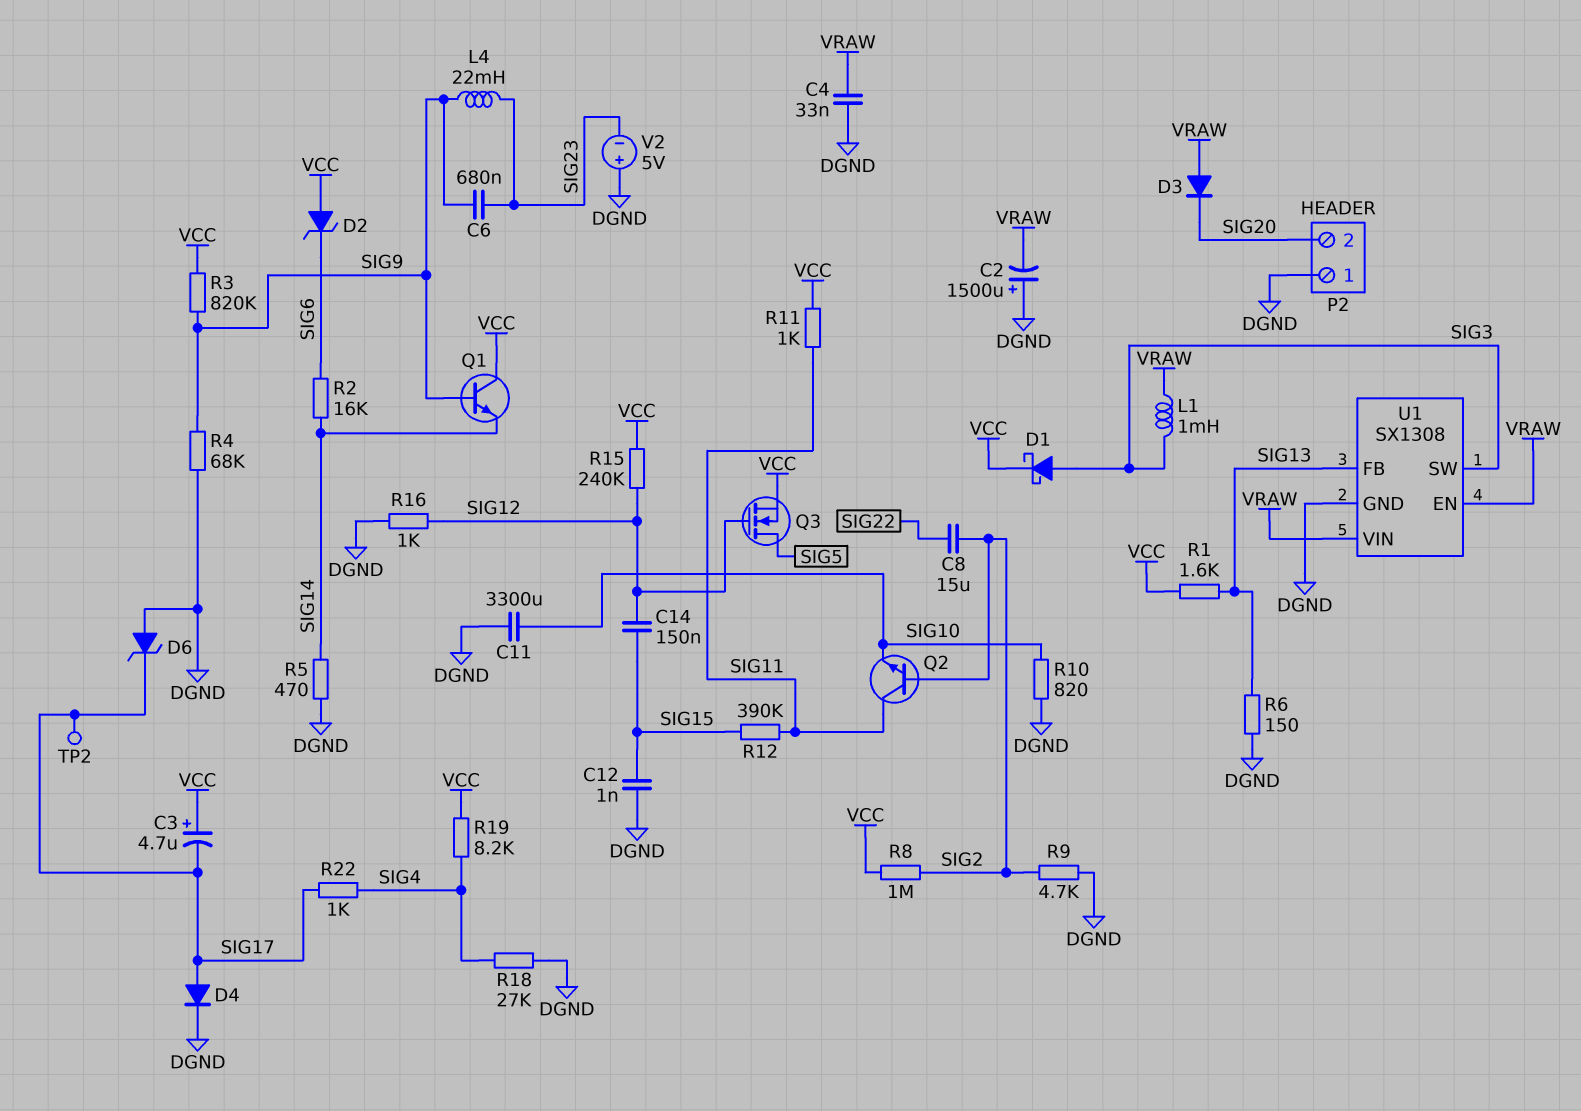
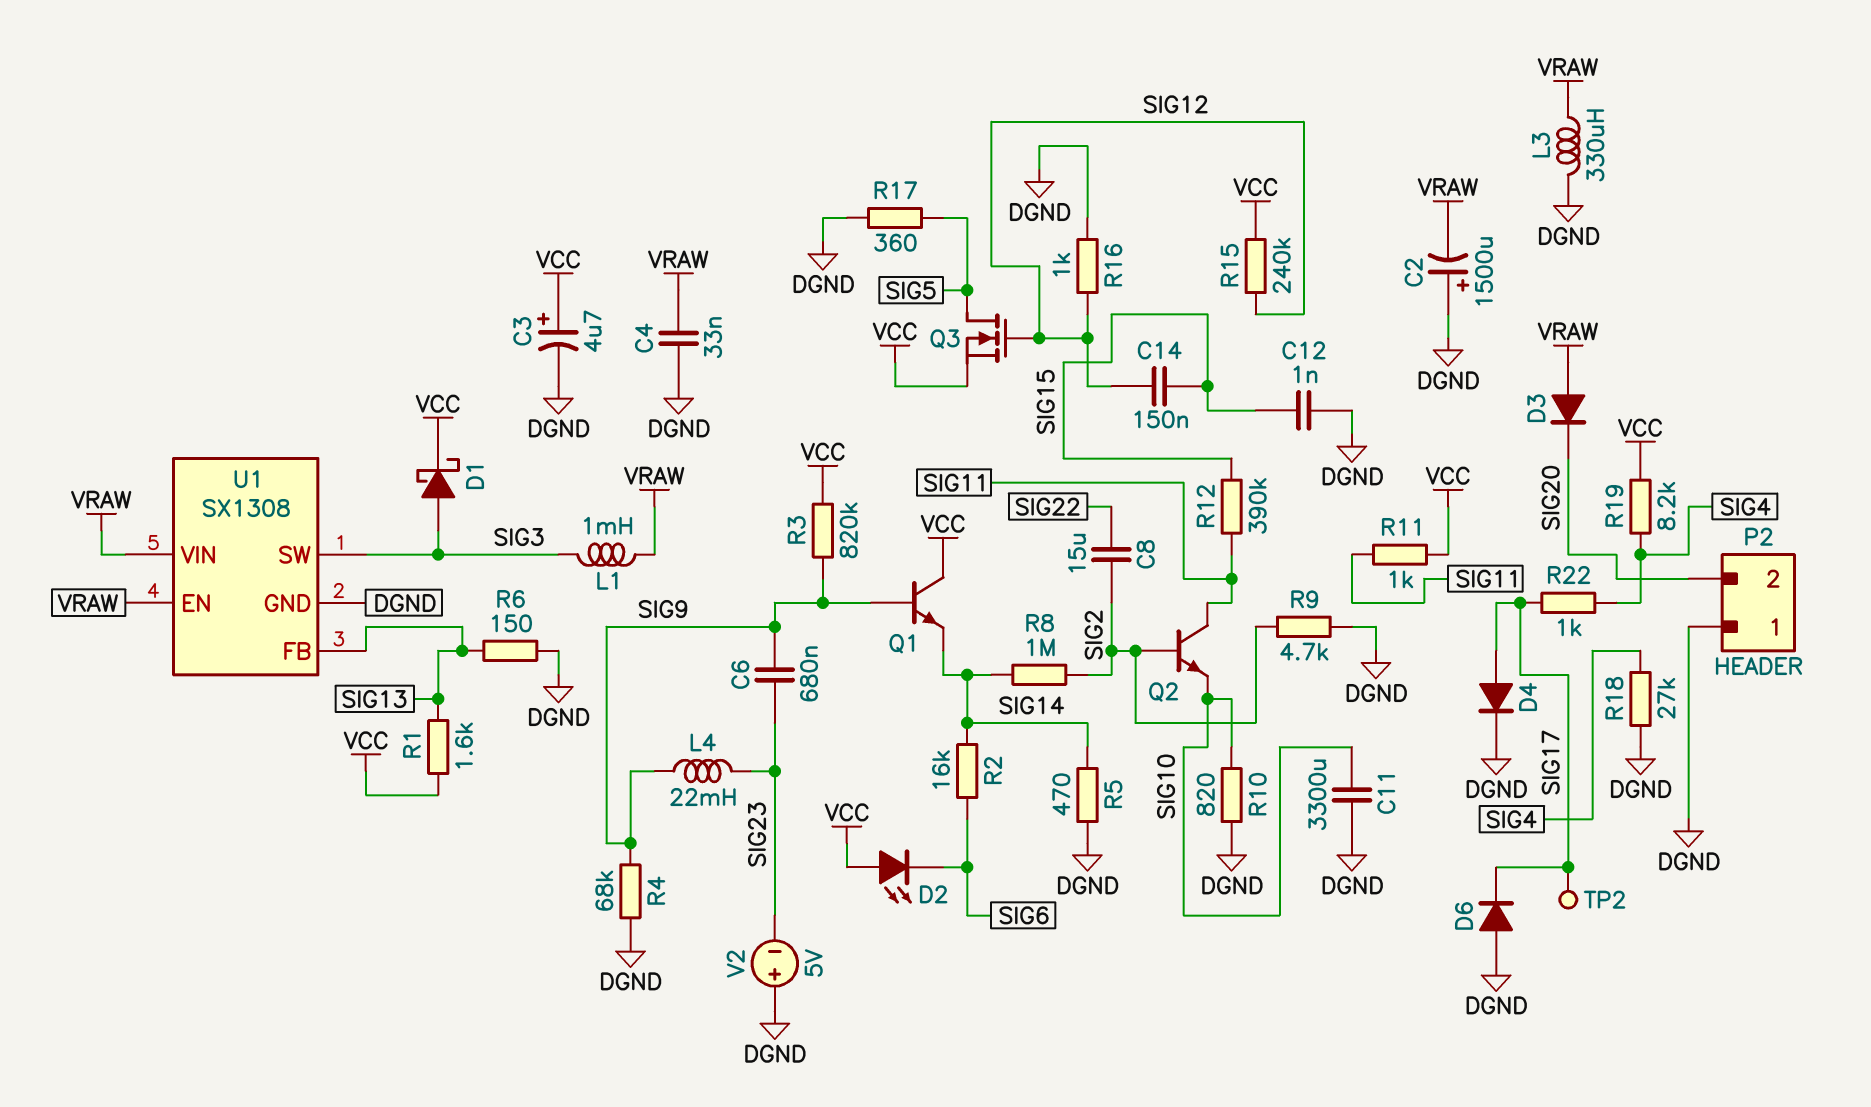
C3: 4.7uF (plus VCC, minus SIG17) -> 4.7uF (plus VCC, minus DGND)
D2: zener (A VCC, K SIG6) -> LED (A VCC, K SIG6)
D6: zener (A DGND, K SIG17) -> diode (A DGND, K SIG17)
L3: none -> 330uH (DGND, VRAW)
R8: 1M (SIG2, VCC) -> 1M (SIG2, SIG14)
R17: none -> 360 (DGND, SIG5)

